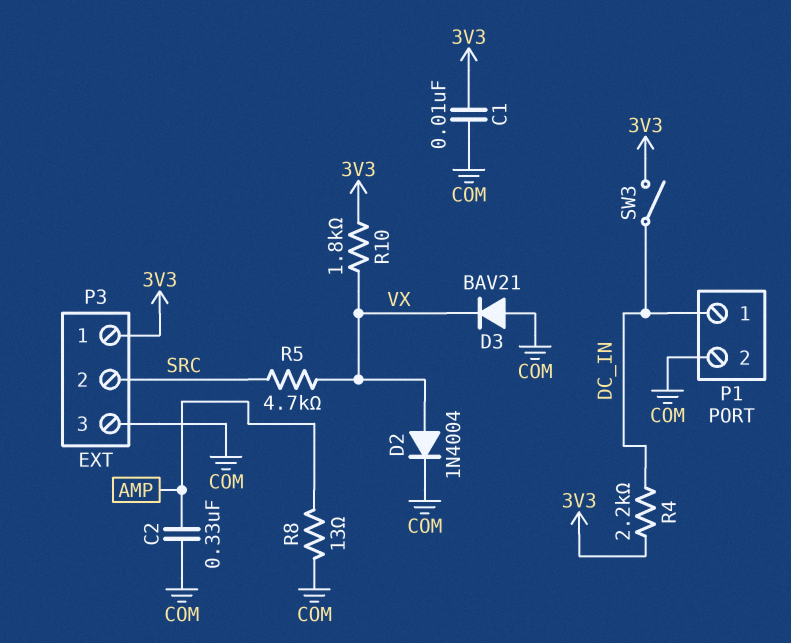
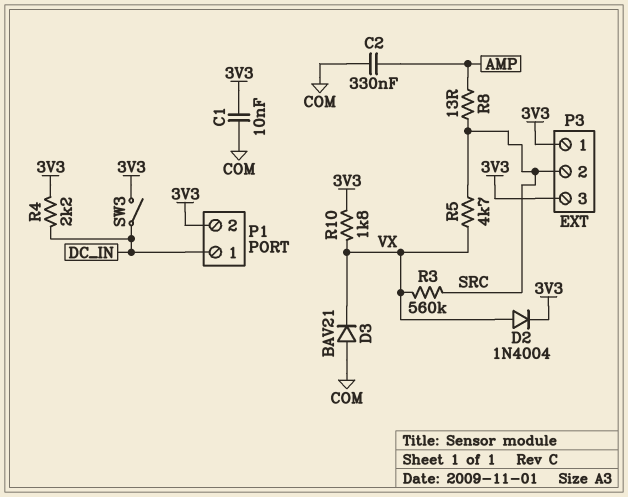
D2: diode 1N4004 (A VX, K COM) -> diode 1N4004 (A VX, K 3V3)
P1 pin 2: COM -> 3V3
P3 pin 3: COM -> 3V3
R3: none -> 560k (SRC, VX)
R8: 13 (AMP, COM) -> 13 (AMP, SRC)

